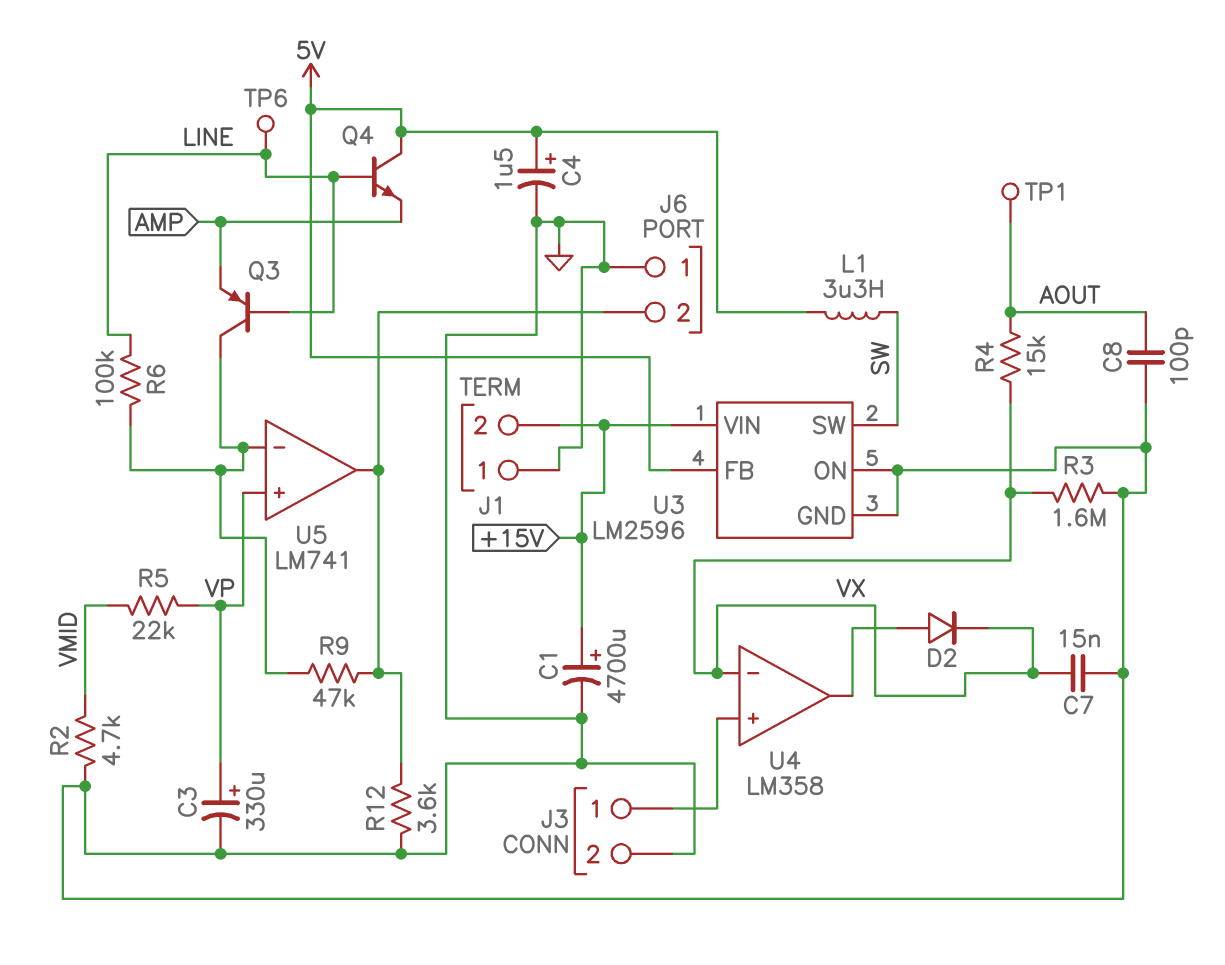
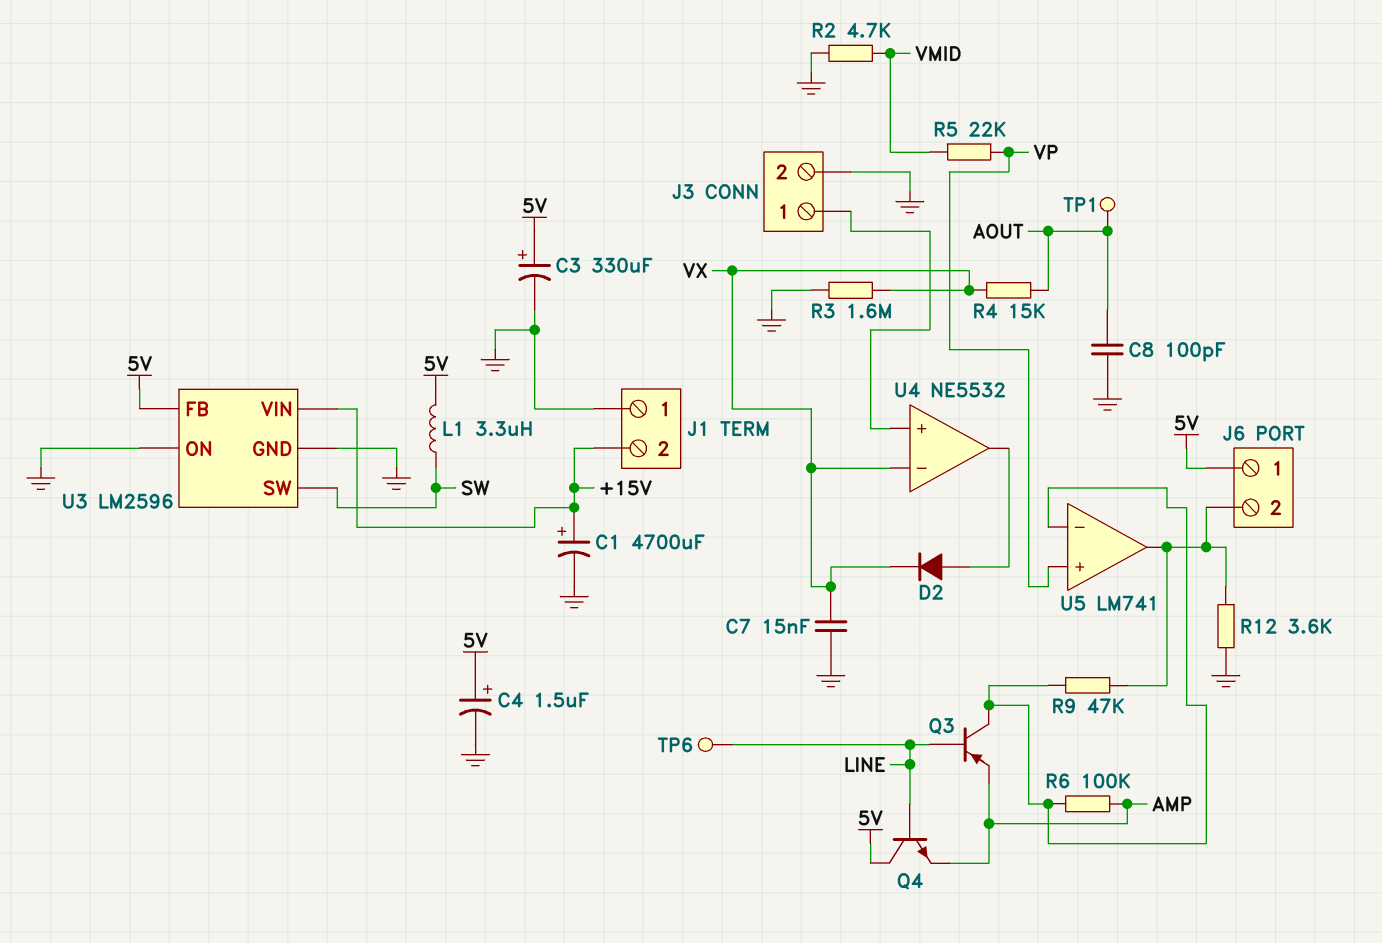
C3: 330uF (plus VP, minus GND) -> 330uF (plus 5V, minus GND)
J6 pin 1: GND -> 5V
R6: 100k (LINE, U5/in-) -> 100k (AMP, U5/in-)
U4: LM358 -> NE5532

